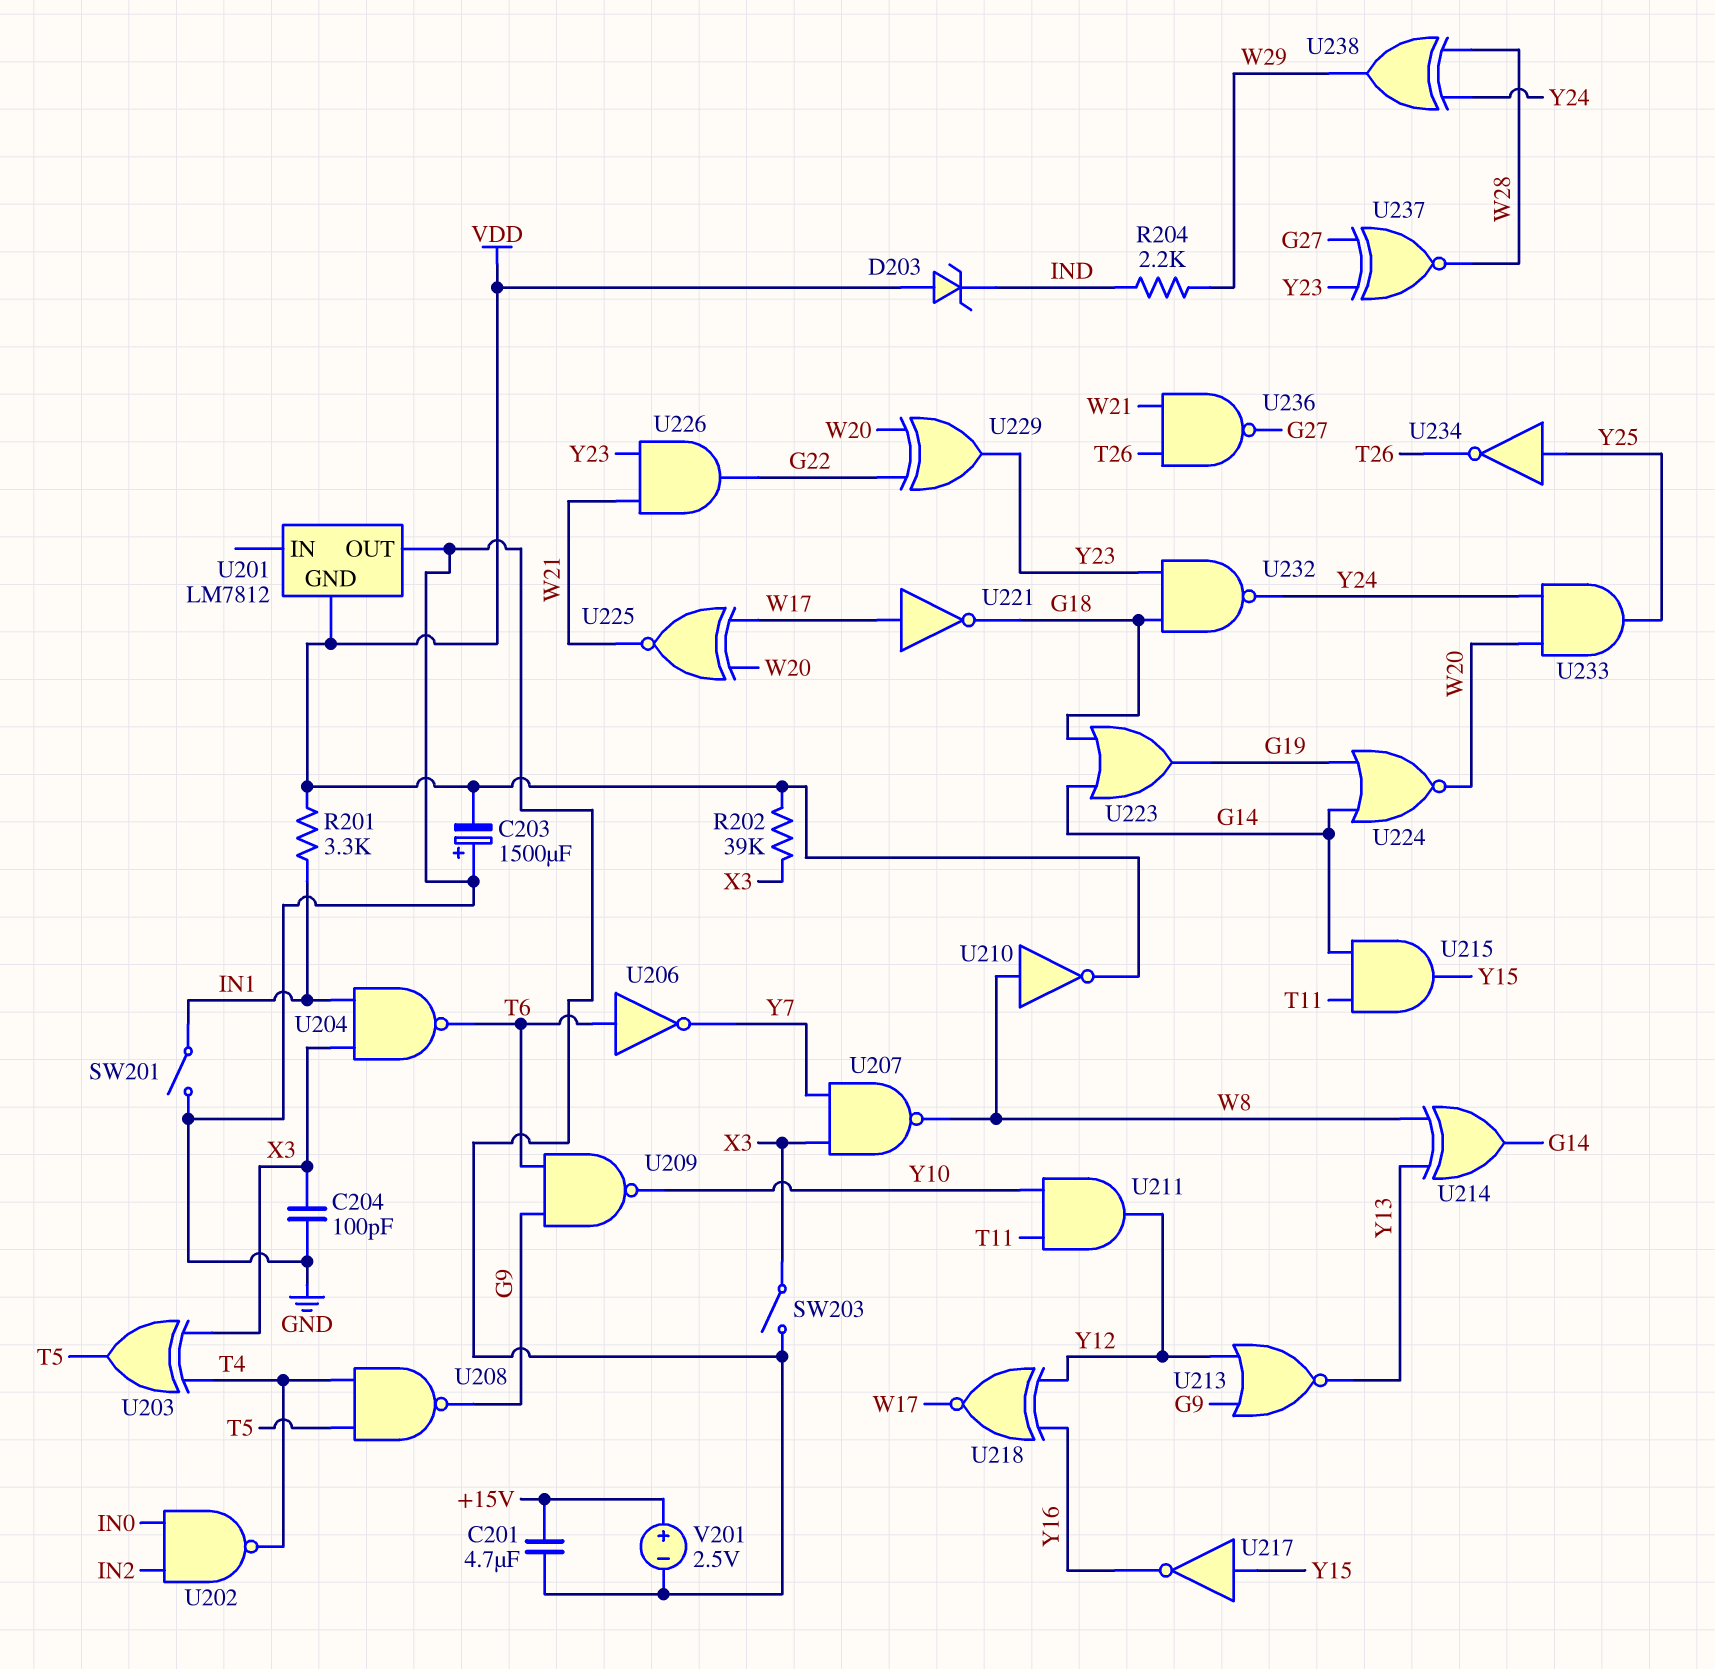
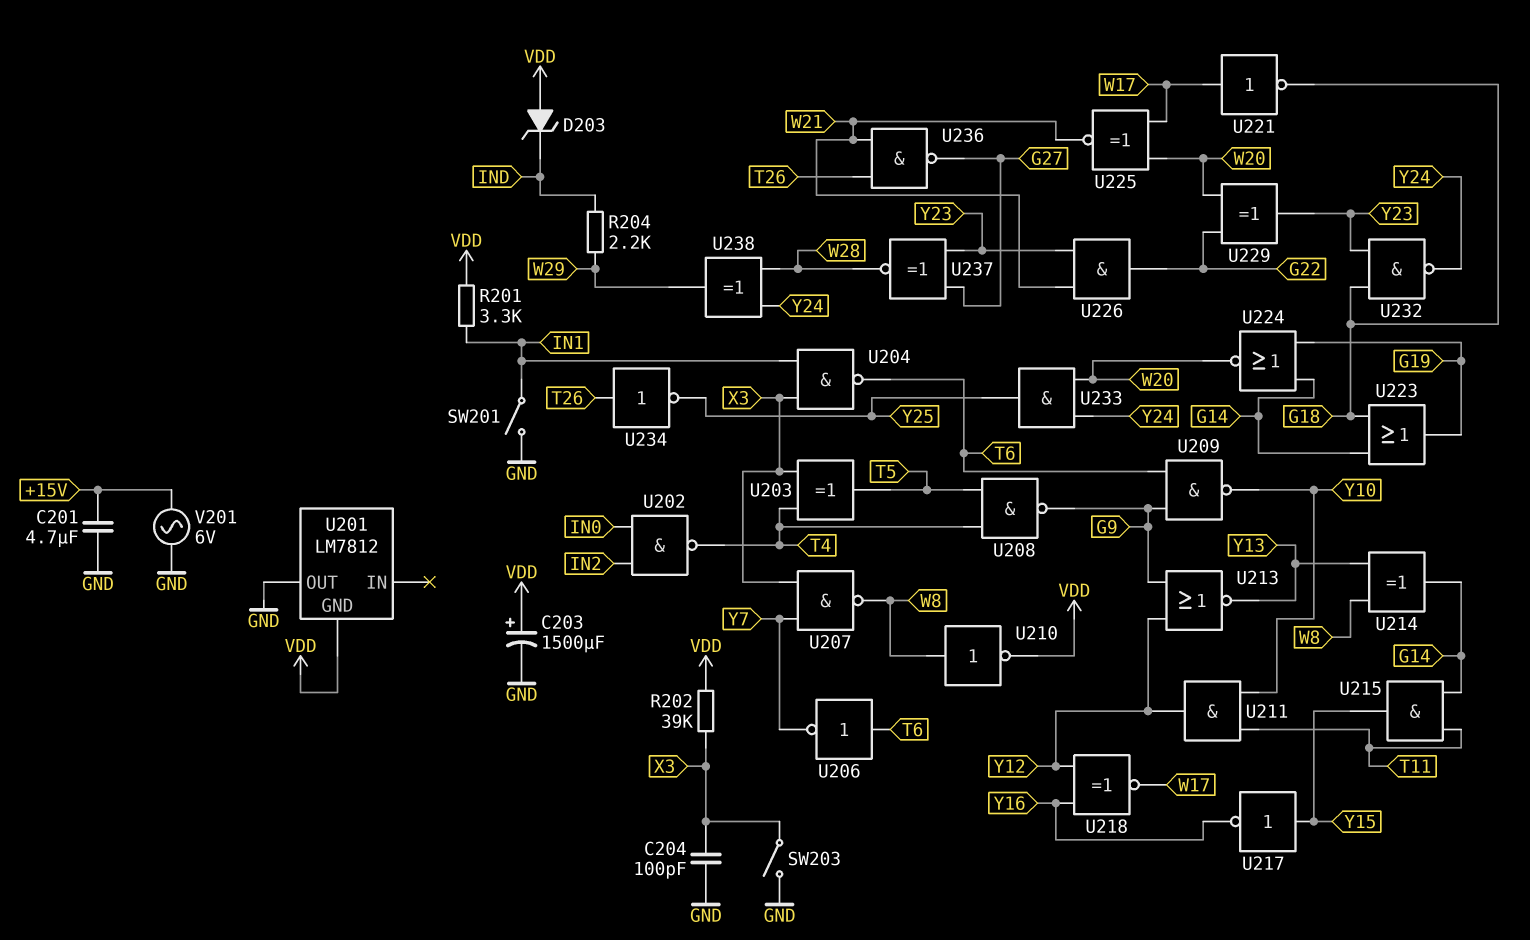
C203: 1500uF (plus GND, minus VDD) -> 1500uF (plus VDD, minus GND)
U234: NOT (in Y25, out T26) -> NOT (in T26, out Y25)
V201: 2.5V (plus +15V, minus GND) -> AC 6V (+15V, GND)

